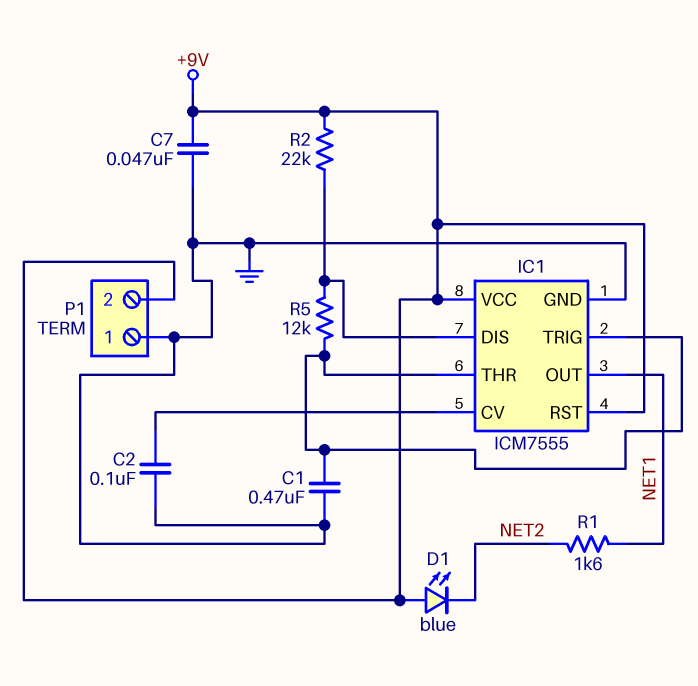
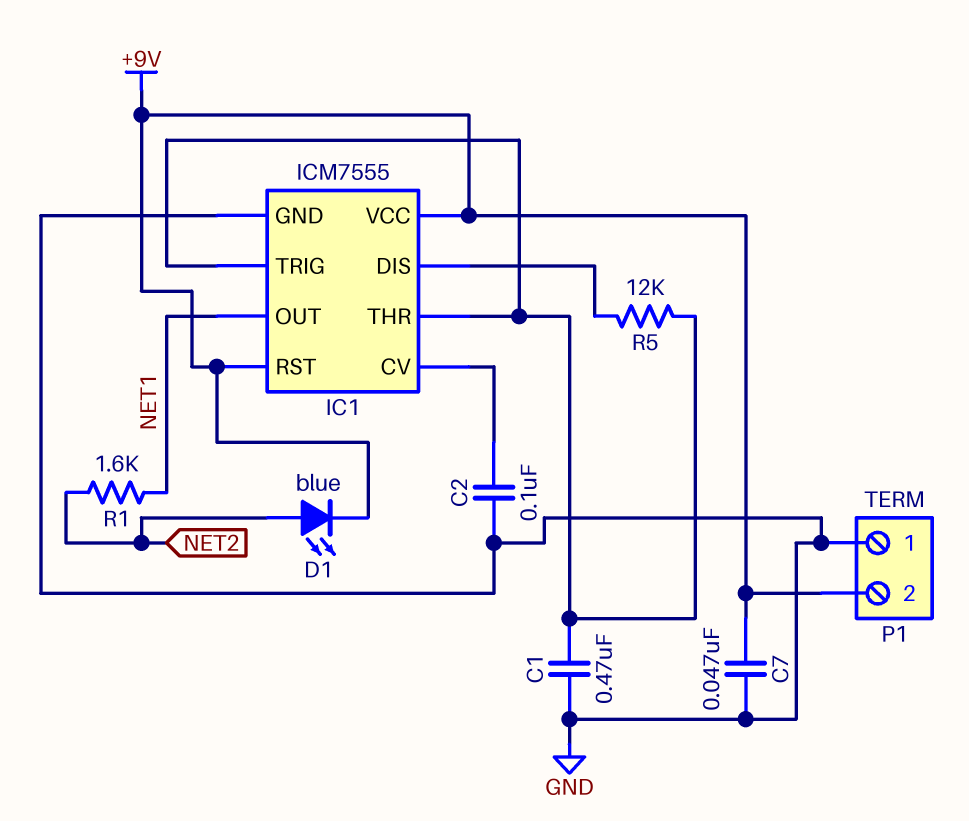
D1: LED blue (A +9V, K NET2) -> LED blue (A NET2, K +9V)
R2: 22k (+9V, IC1/DIS) -> none

